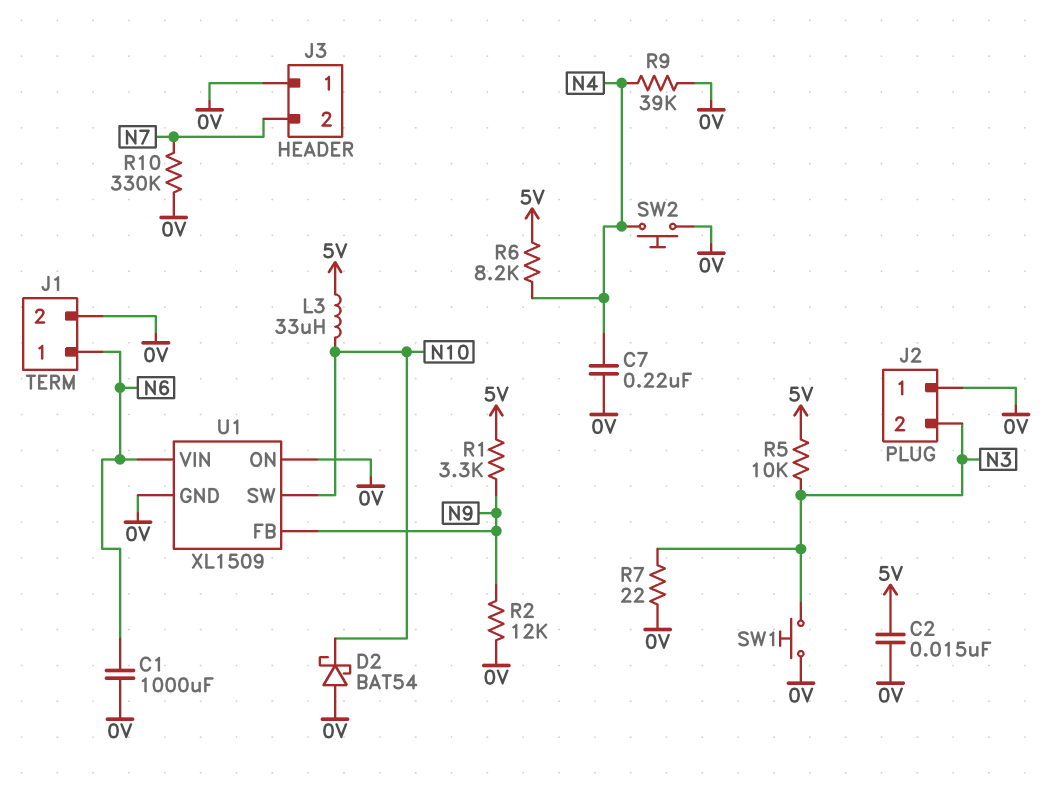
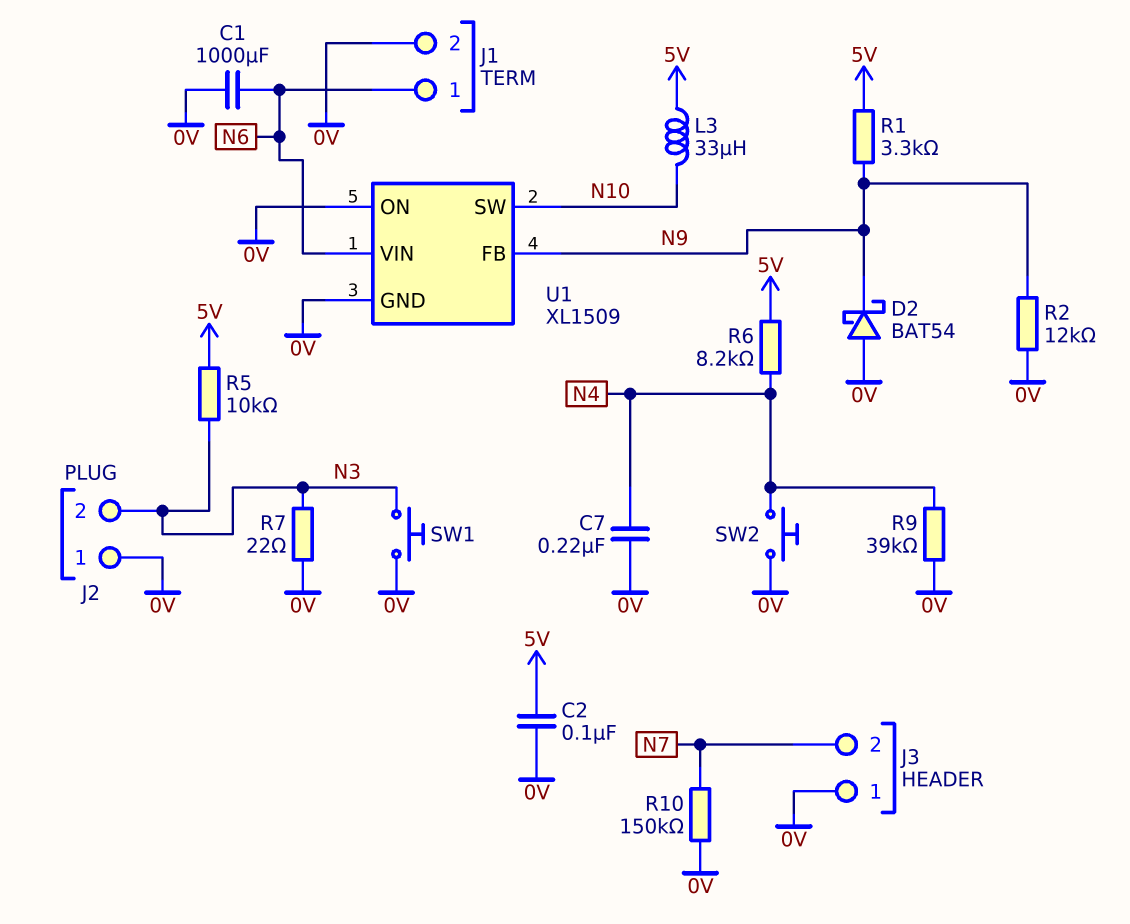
C2: 15nF (0V, 5V) -> 100nF (0V, 5V)
D2: schottky BAT54 (A 0V, K N10) -> schottky BAT54 (A 0V, K N9)
R10: 330k (0V, N7) -> 150k (0V, N7)

